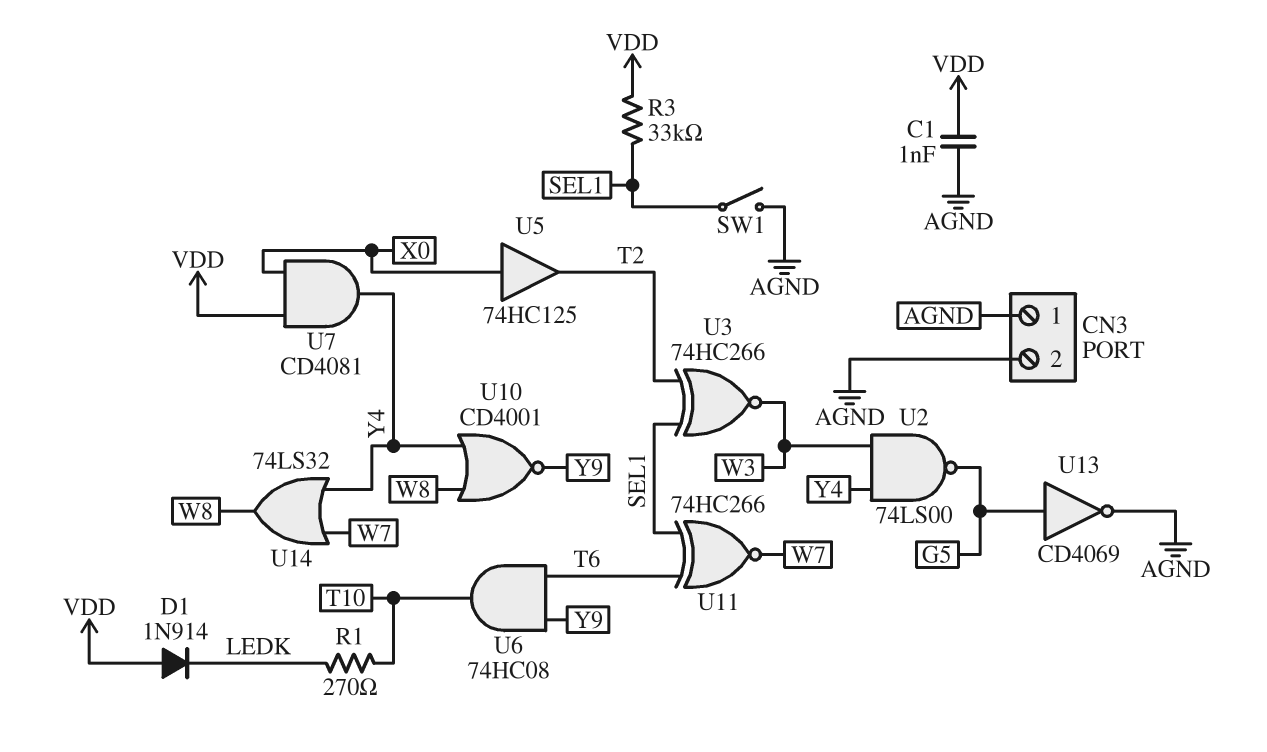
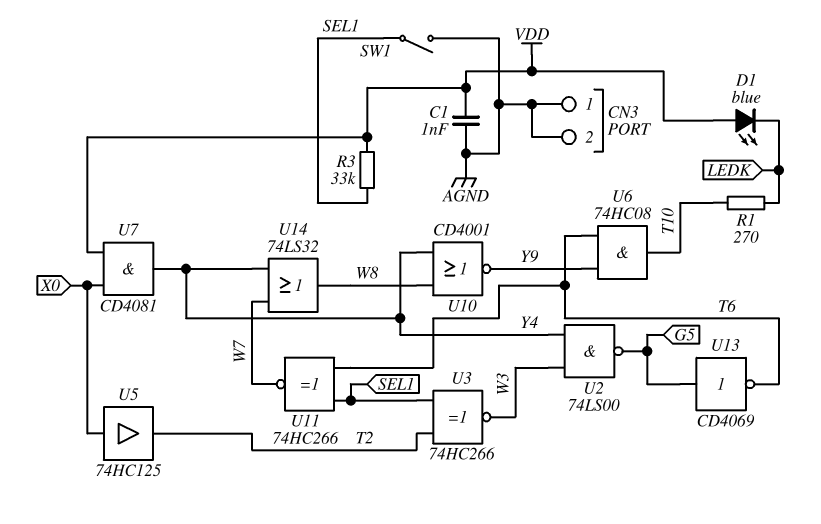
D1: diode 1N914 (A VDD, K LEDK) -> LED blue (A VDD, K LEDK)
U13: NOT CD4069 (in G5, out AGND) -> NOT CD4069 (in G5, out T6)

